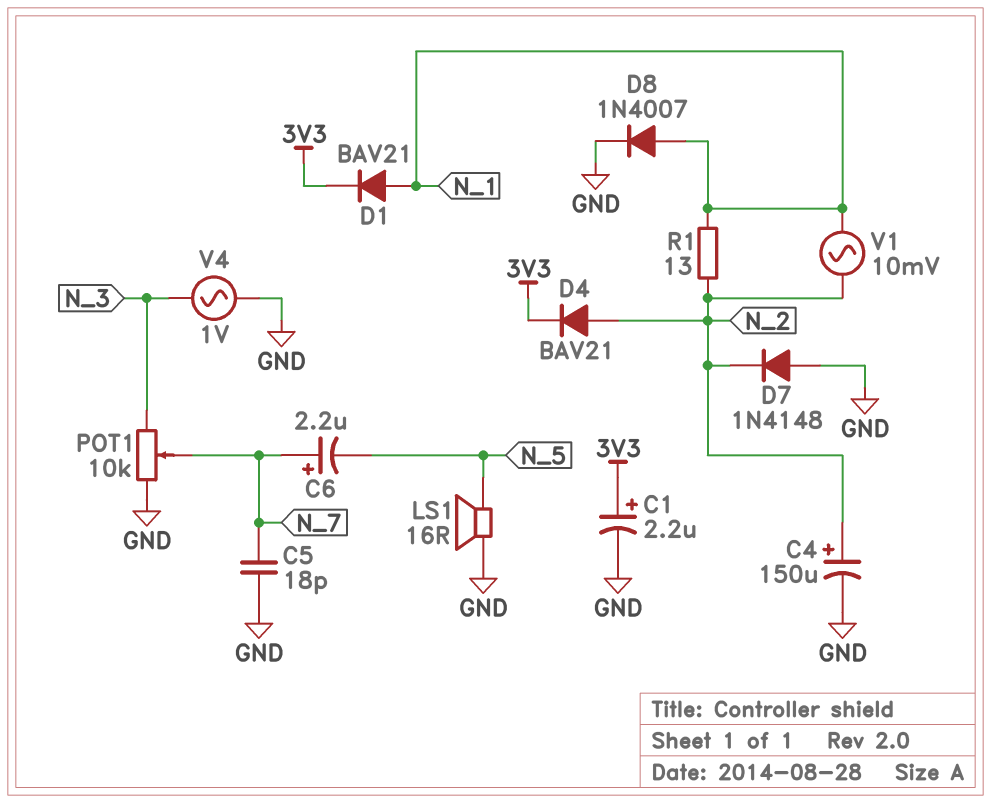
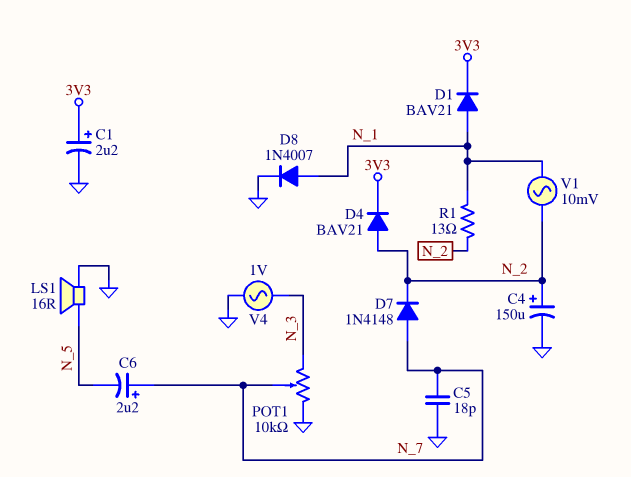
D7: diode 1N4148 (A GND, K N_2) -> diode 1N4148 (A N_7, K N_2)

